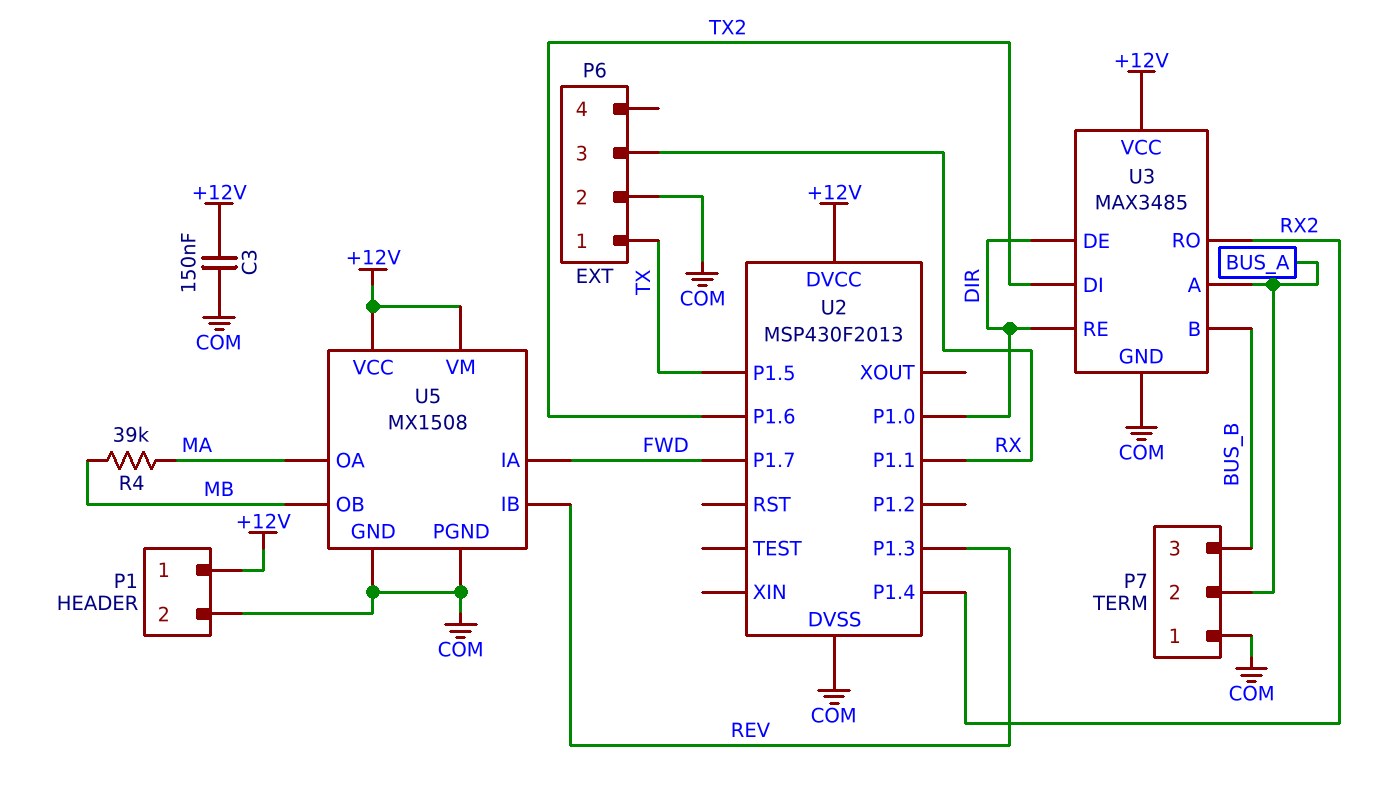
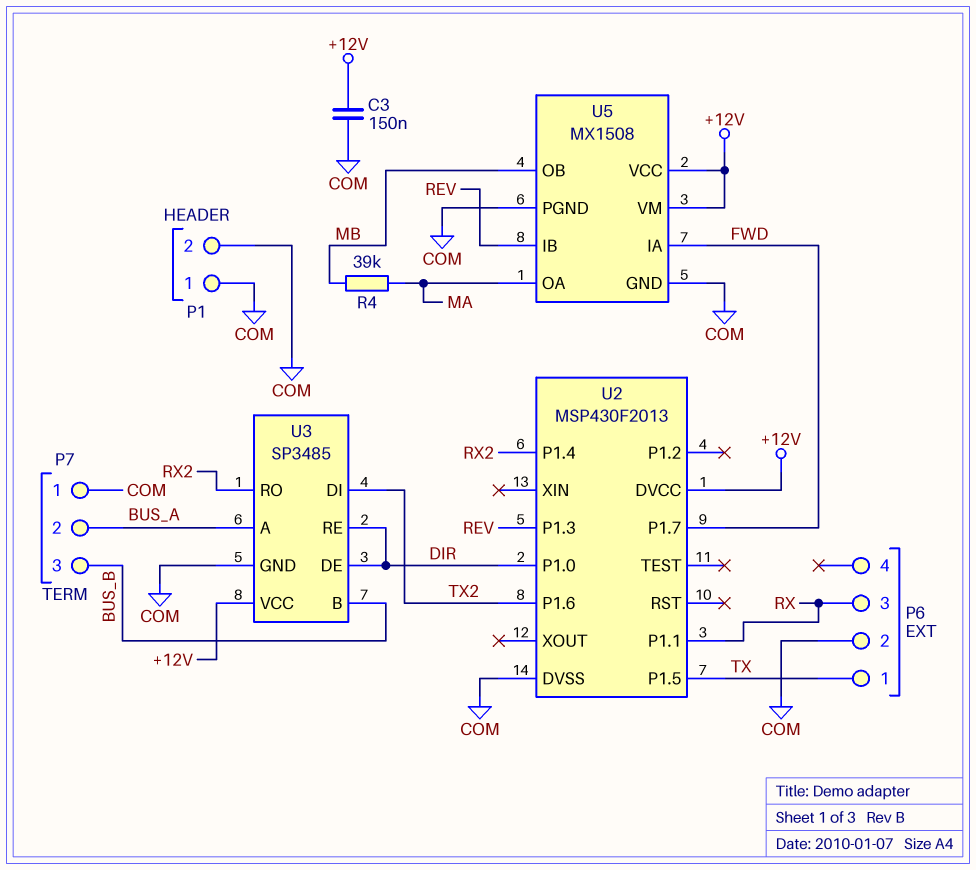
P1 pin 1: +12V -> COM
U3: MAX3485 -> SP3485

